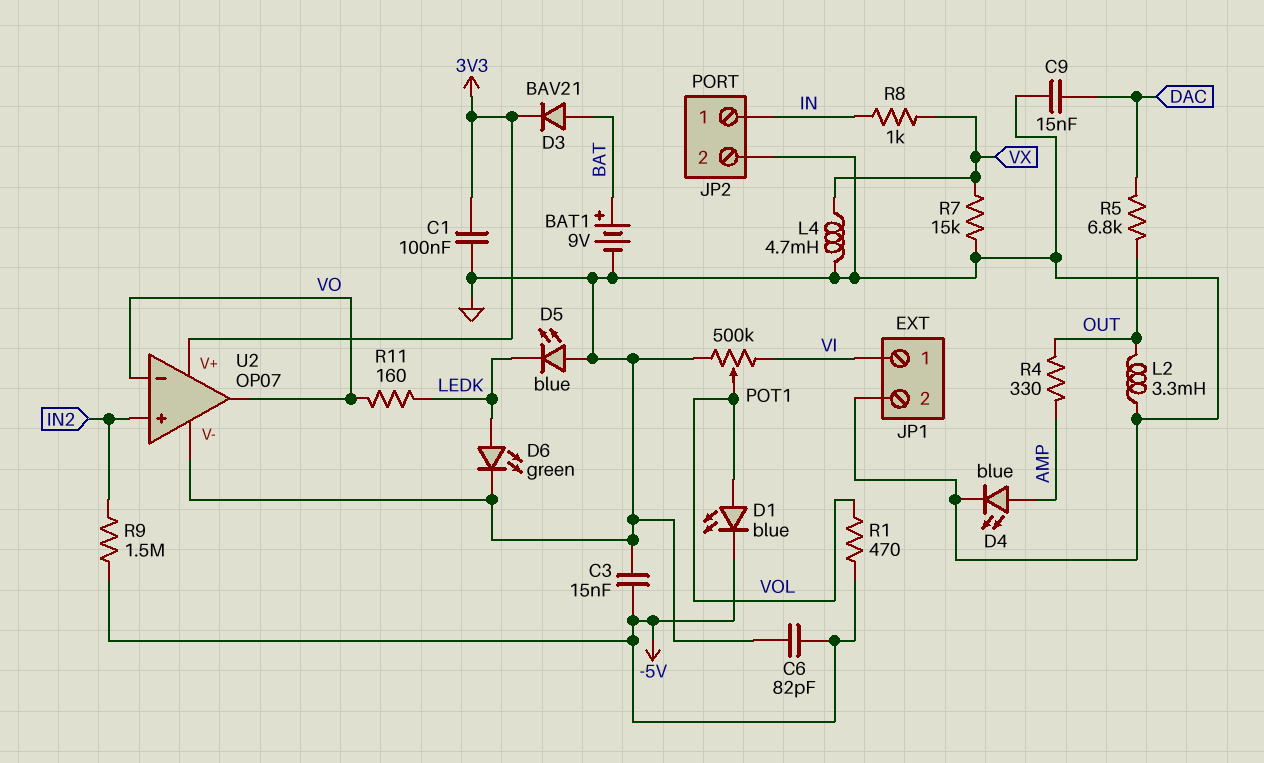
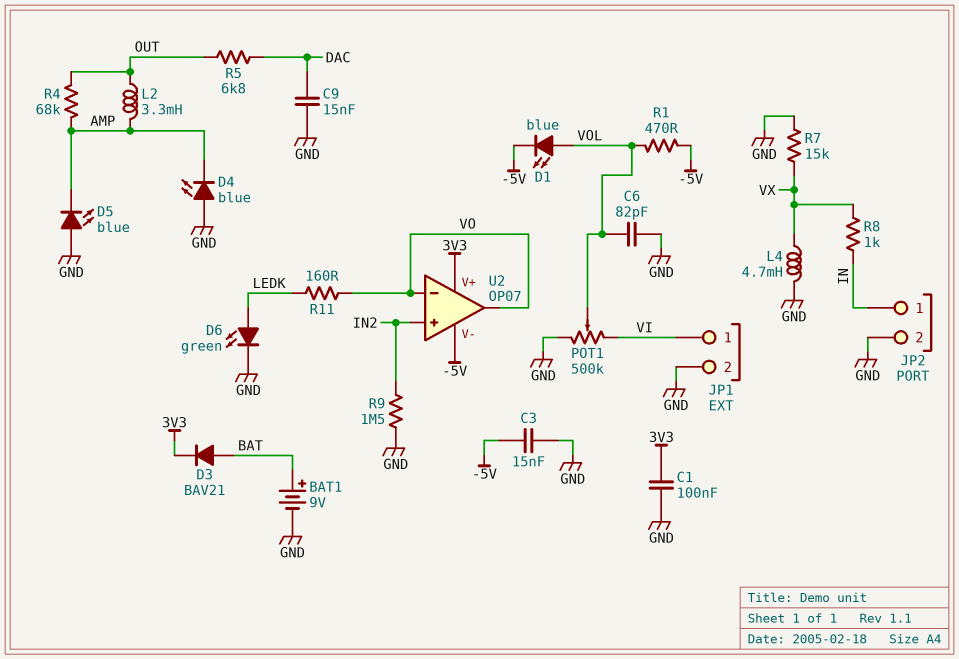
C6: 82pF (-5V, GND) -> 82pF (GND, VOL)
D4: LED blue (A AMP, K GND) -> LED blue (A GND, K AMP)
D5: LED blue (A GND, K LEDK) -> LED blue (A GND, K AMP)
L2: 3.3mH (GND, OUT) -> 3.3mH (AMP, OUT)
R4: 330 (AMP, OUT) -> 68k (AMP, OUT)
R9: 1.5M (-5V, IN2) -> 1.5M (GND, IN2)
U2 pin V-: GND -> -5V

